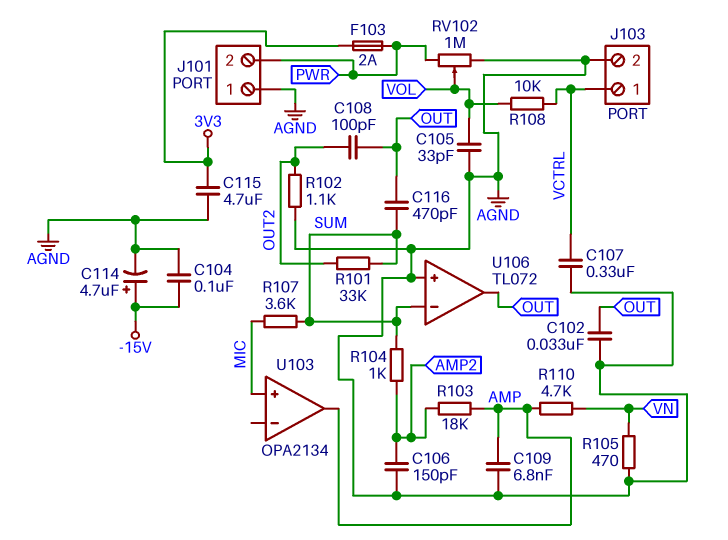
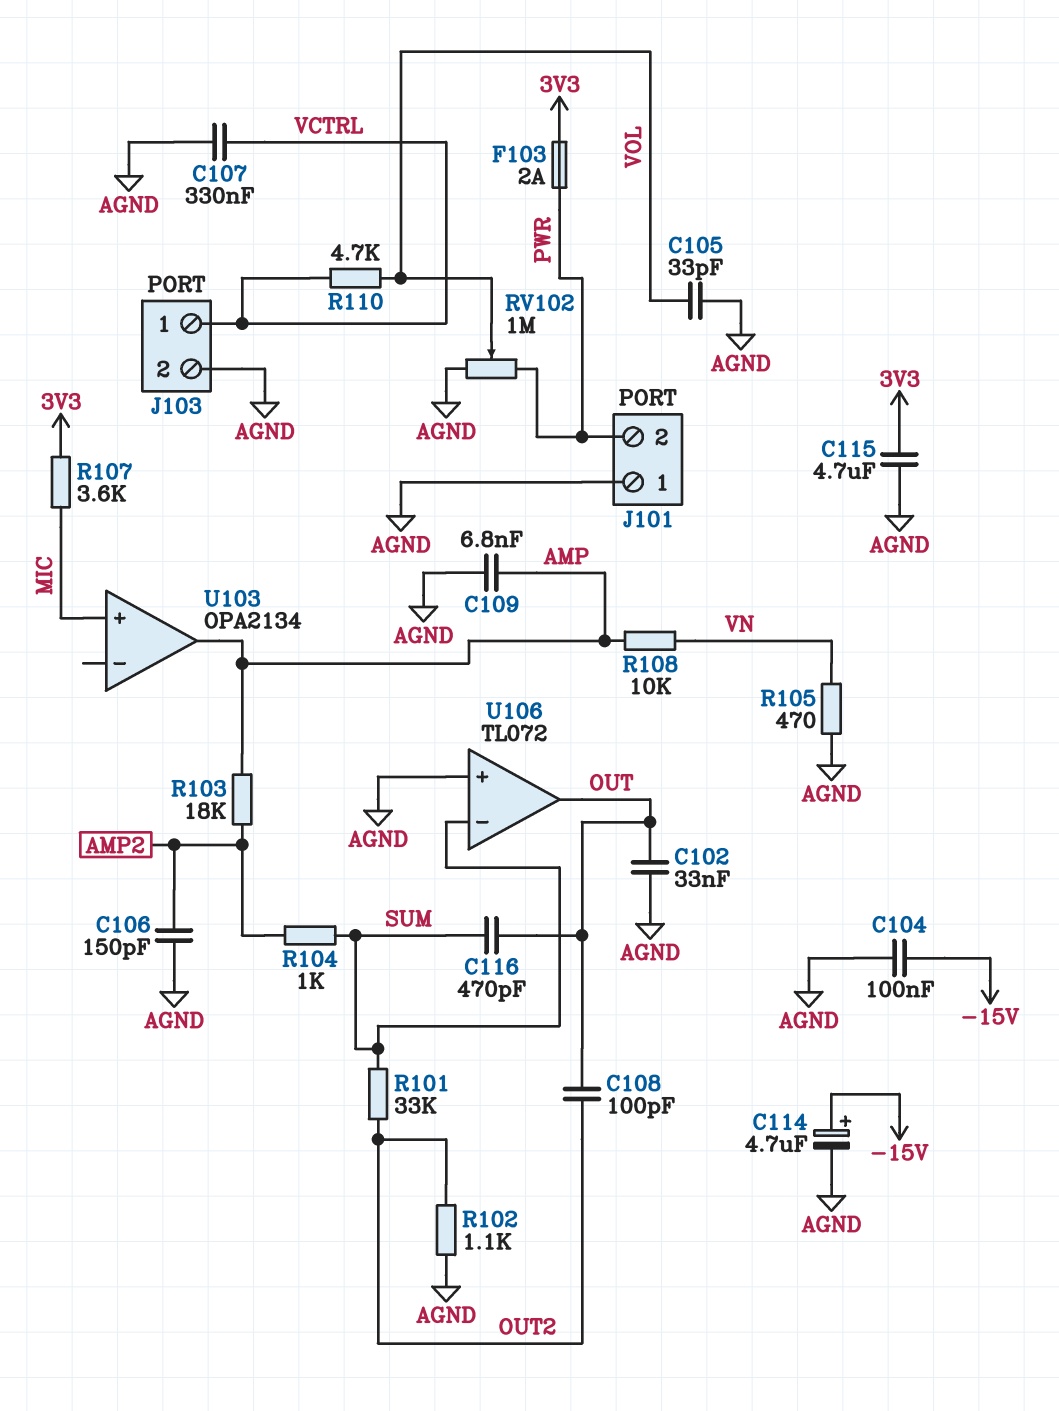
R107: 3.6k (MIC, SUM) -> 3.6k (3V3, MIC)
R108: 10k (VCTRL, VOL) -> 10k (AMP, VN)
R110: 4.7k (AMP, VN) -> 4.7k (VCTRL, VOL)

